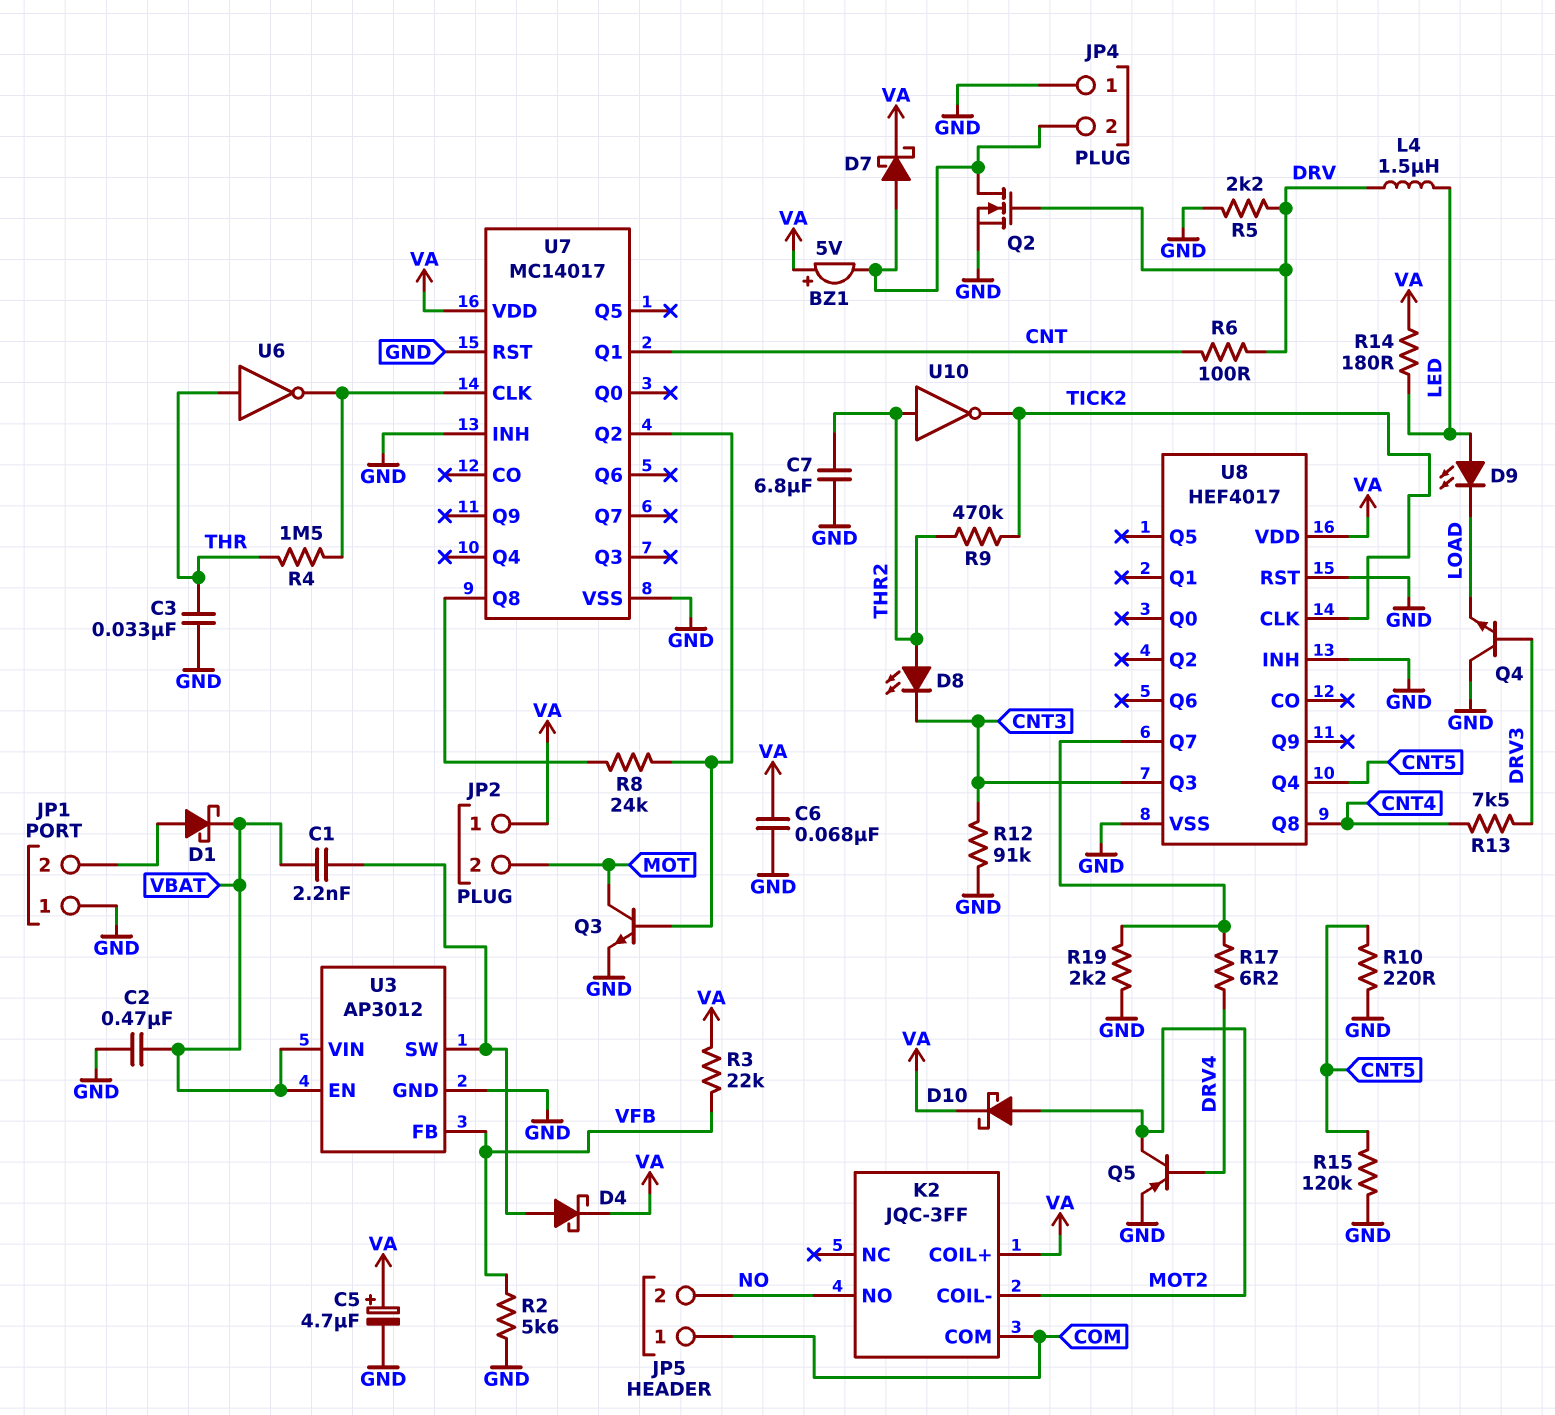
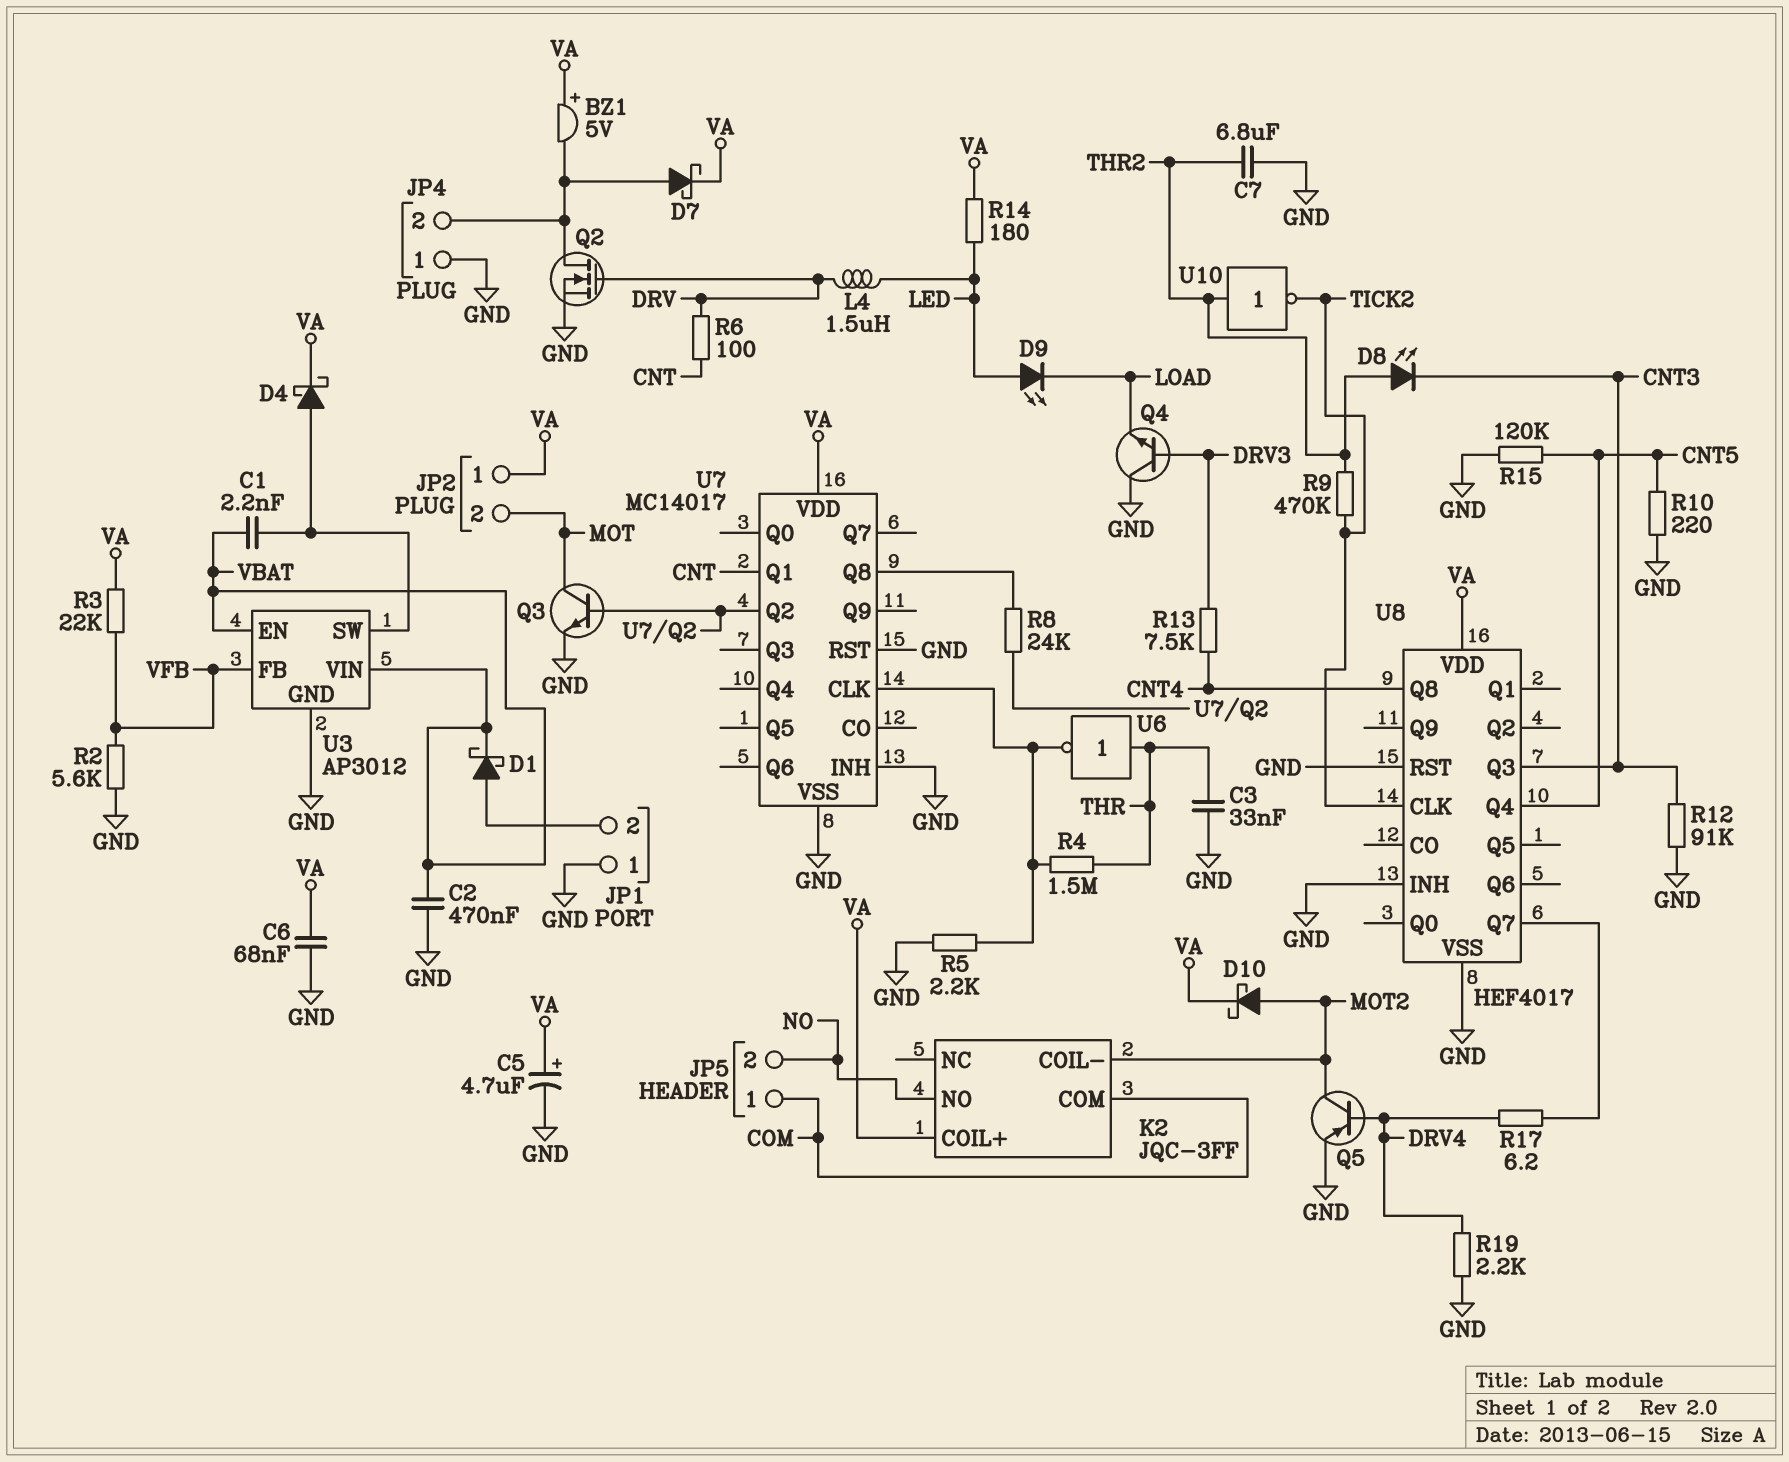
R5: 2.2k (DRV, GND) -> 2.2k (GND, U7/CLK)
R19: 2.2k (GND, U8/Q7) -> 2.2k (DRV4, GND)

